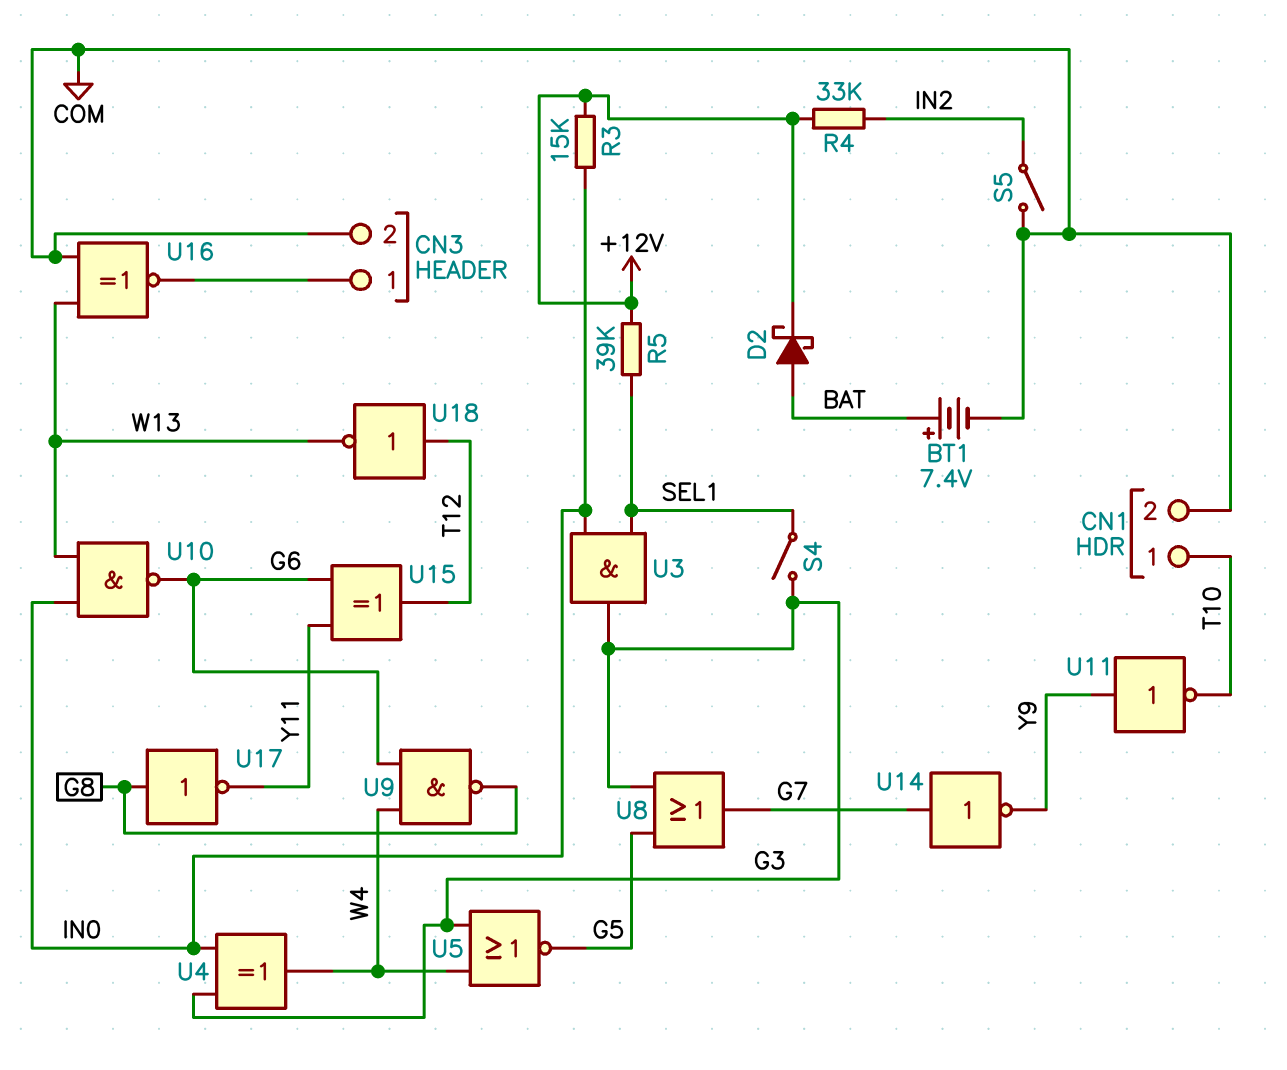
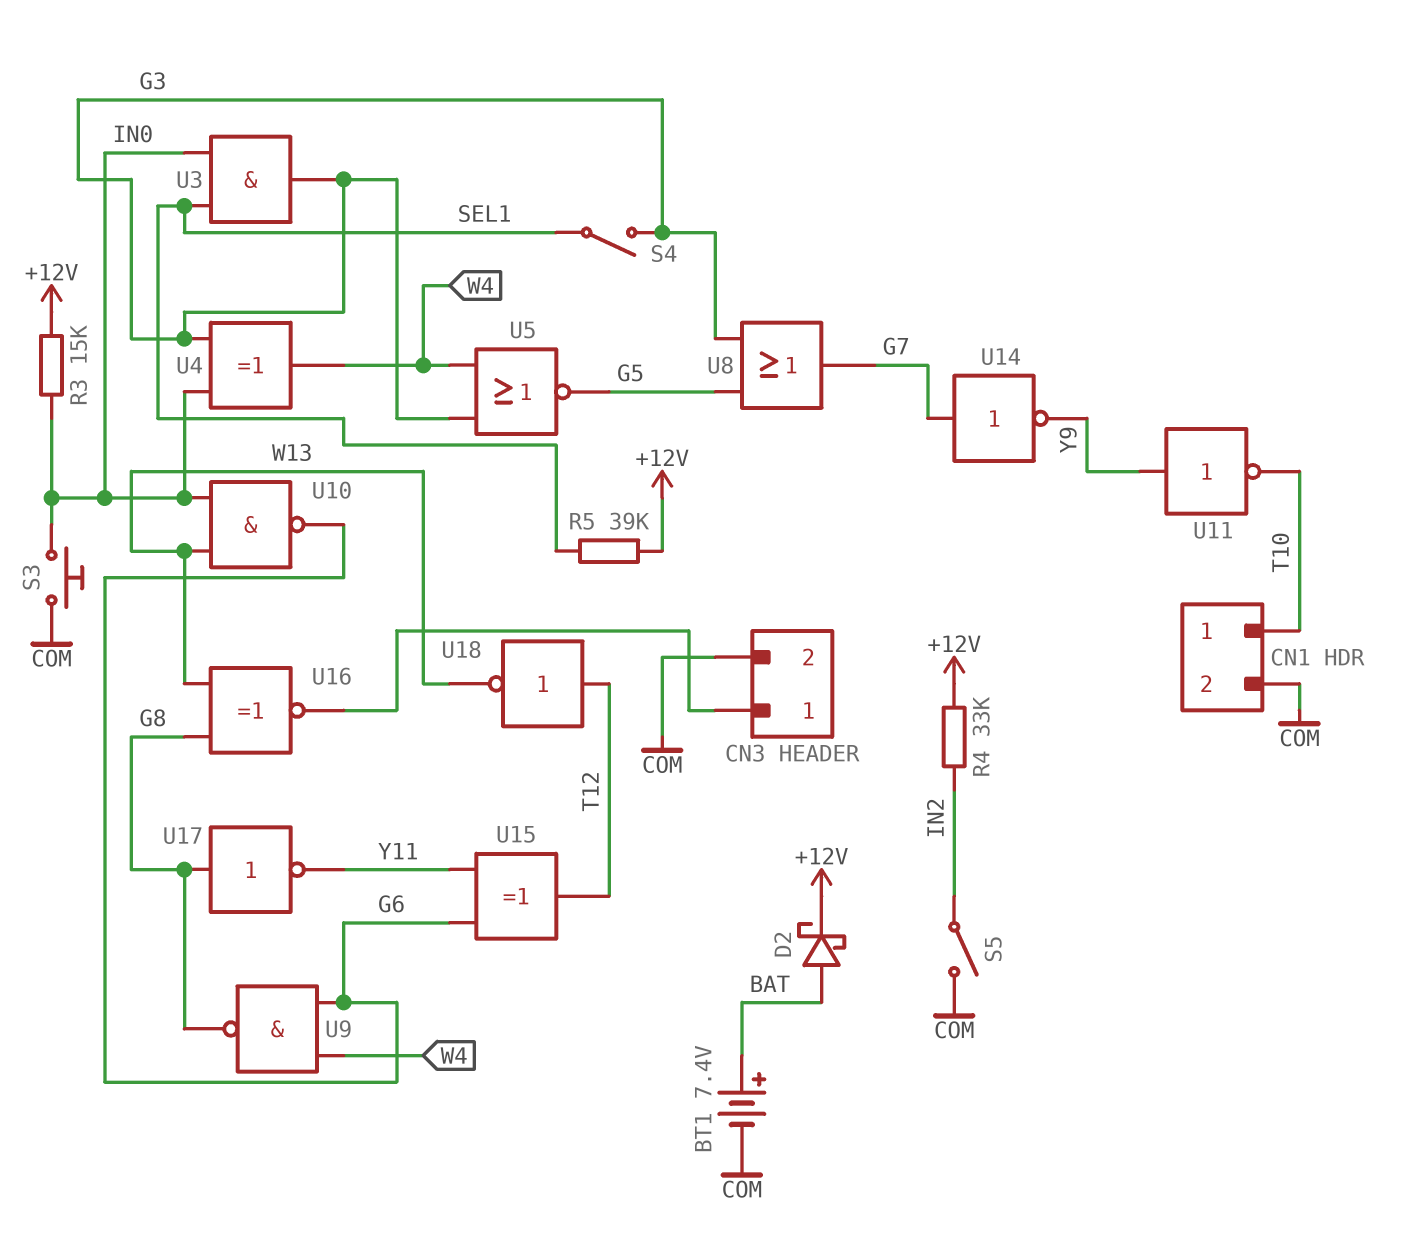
S3: none -> button (COM, IN0)
U16: XNOR (in COM, in W13, out CN3/1) -> XNOR (in G8, in W13, out CN3/1)

